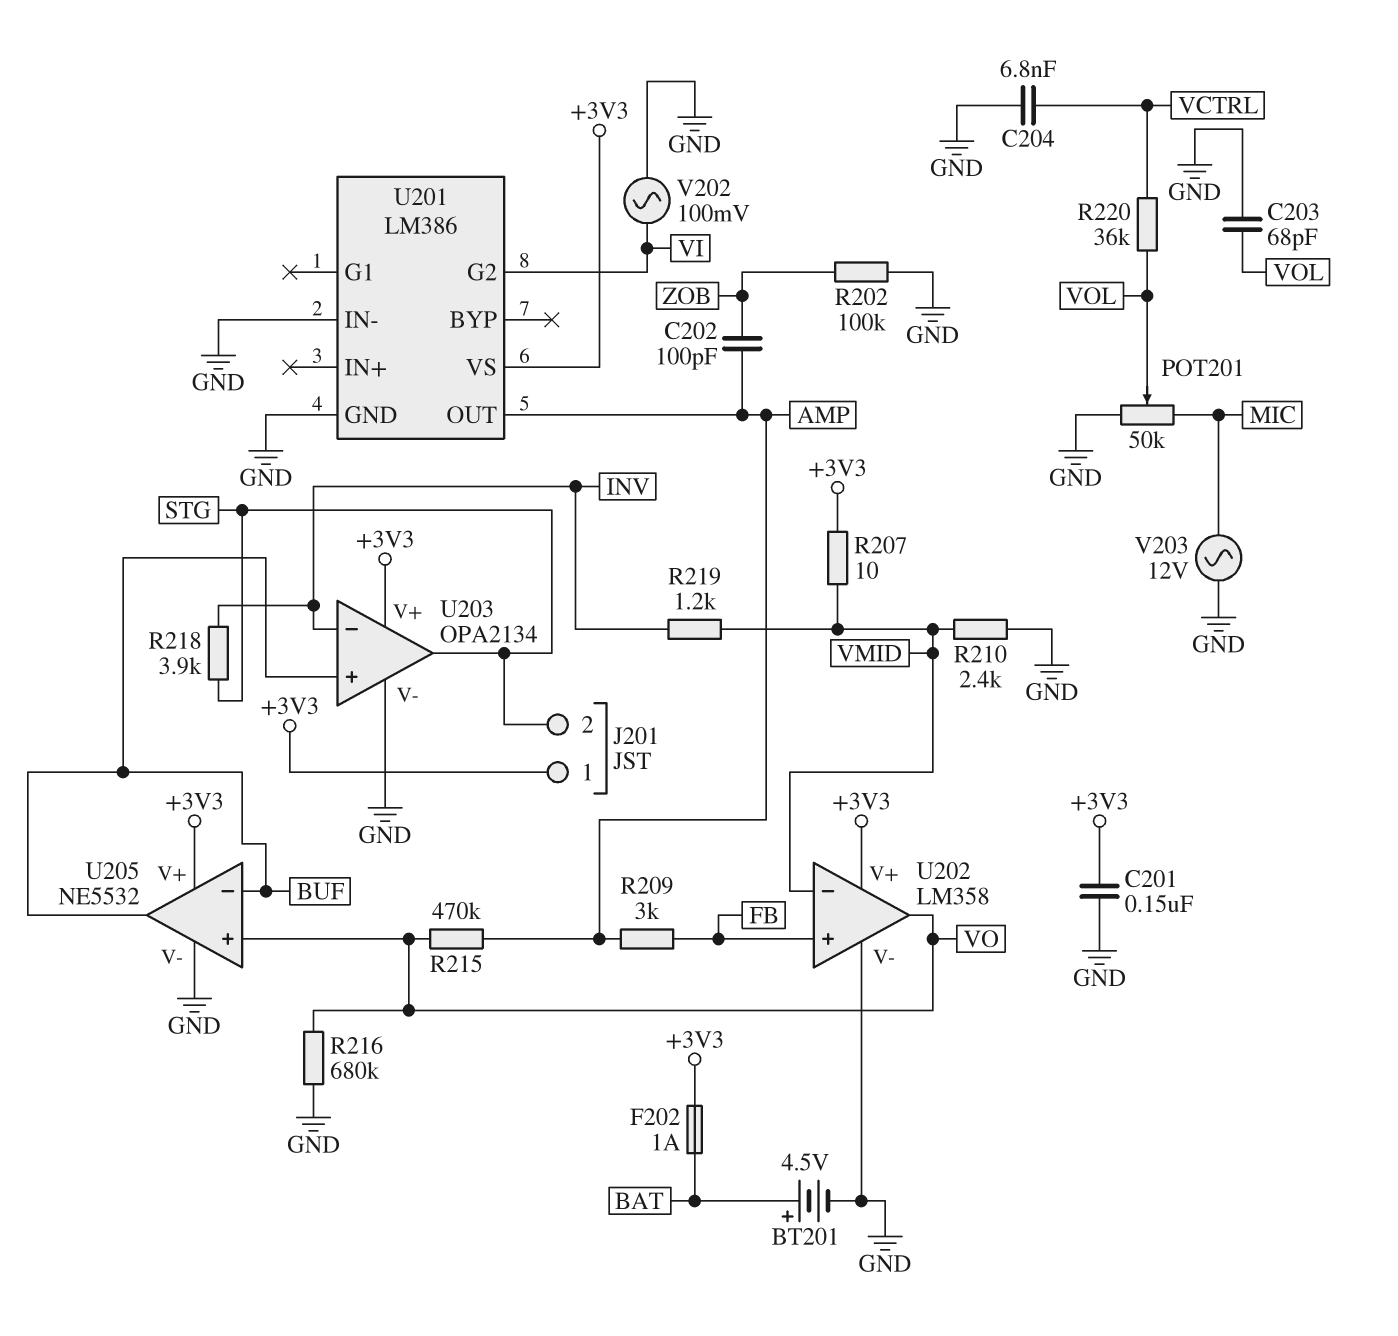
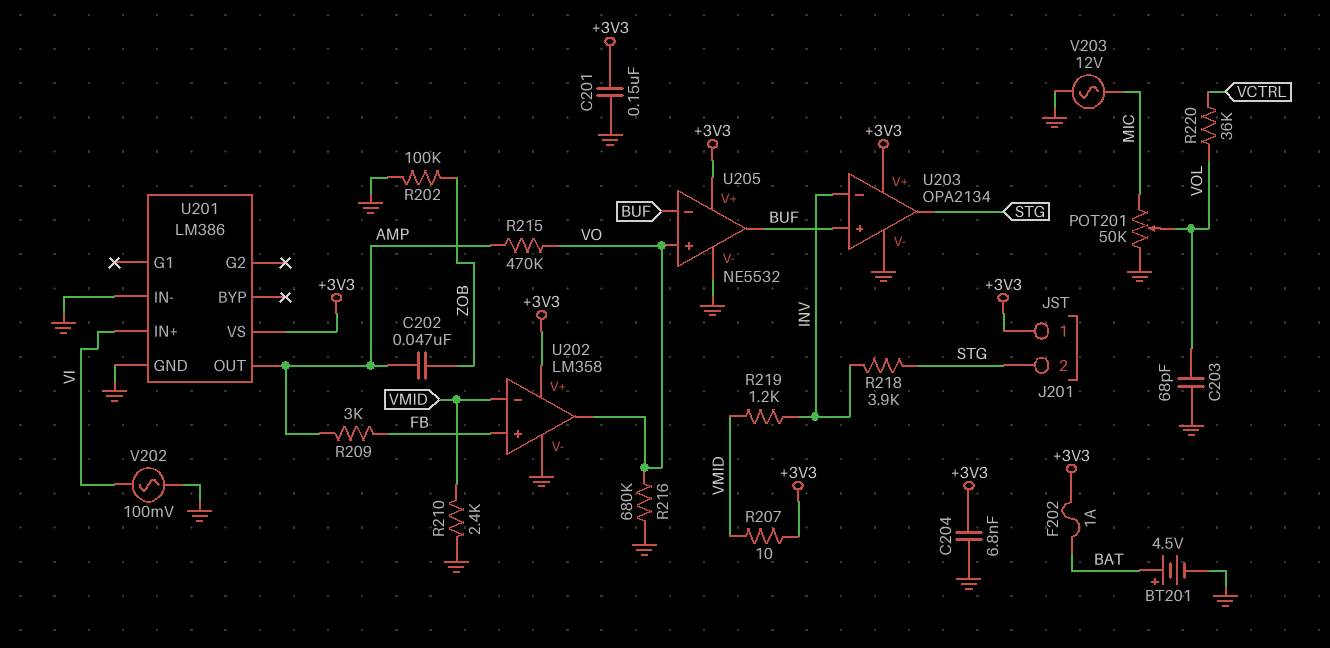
C202: 100pF (AMP, ZOB) -> 47nF (AMP, ZOB)
C204: 6.8nF (GND, VCTRL) -> 6.8nF (+3V3, GND)
U201 pin G2: VI -> none
U201 pin IN+: none -> VI

